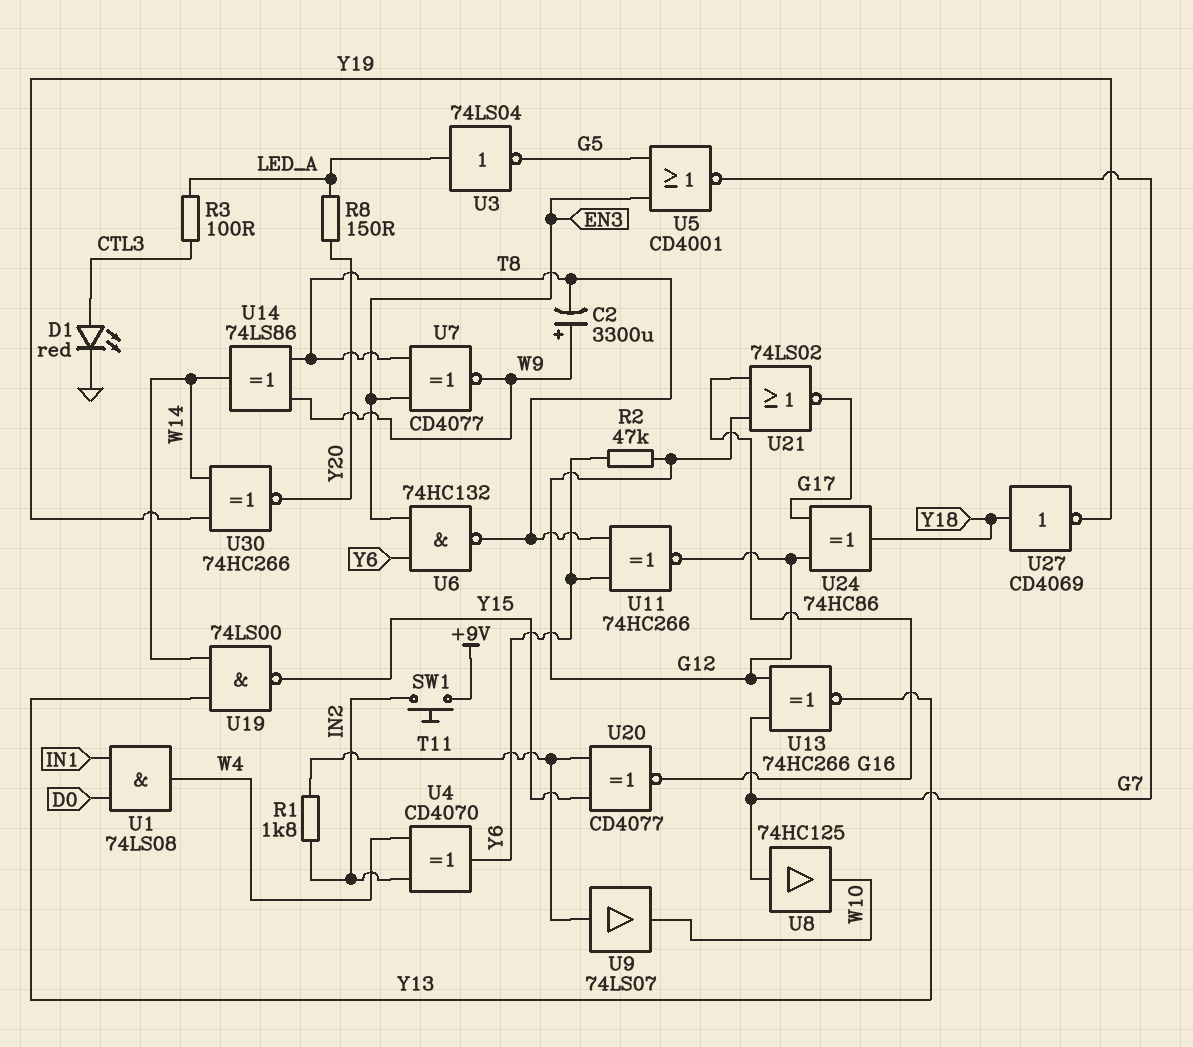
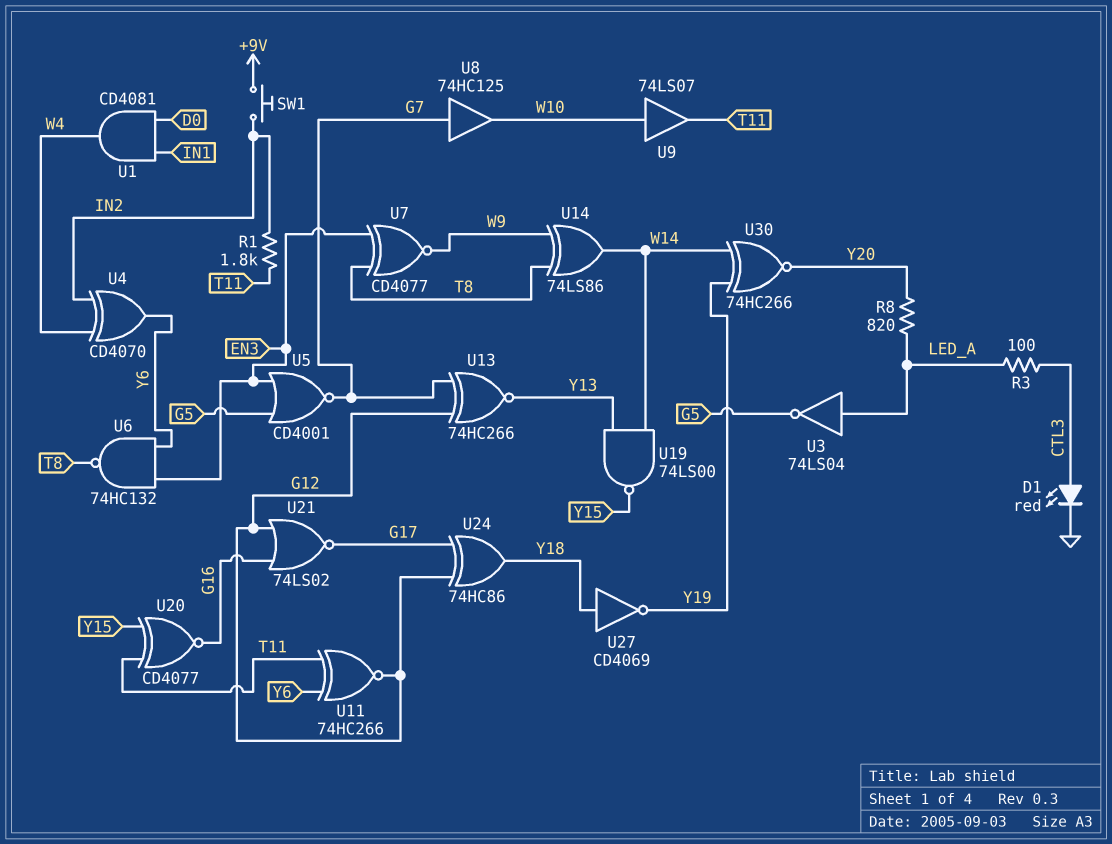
C2: 3300uF (plus W9, minus T8) -> none
R2: 47k (G12, Y6) -> none
R8: 150 (LED_A, Y20) -> 820 (LED_A, Y20)
U1: AND 74LS08 (in D0, in IN1, out W4) -> AND CD4081 (in D0, in IN1, out W4)
U9: buffer 74LS07 (in T11, out W10) -> buffer 74LS07 (in W10, out T11)
U11: XNOR 74HC266 (in T8, in Y6, out G12) -> XNOR 74HC266 (in T11, in Y6, out G12)

